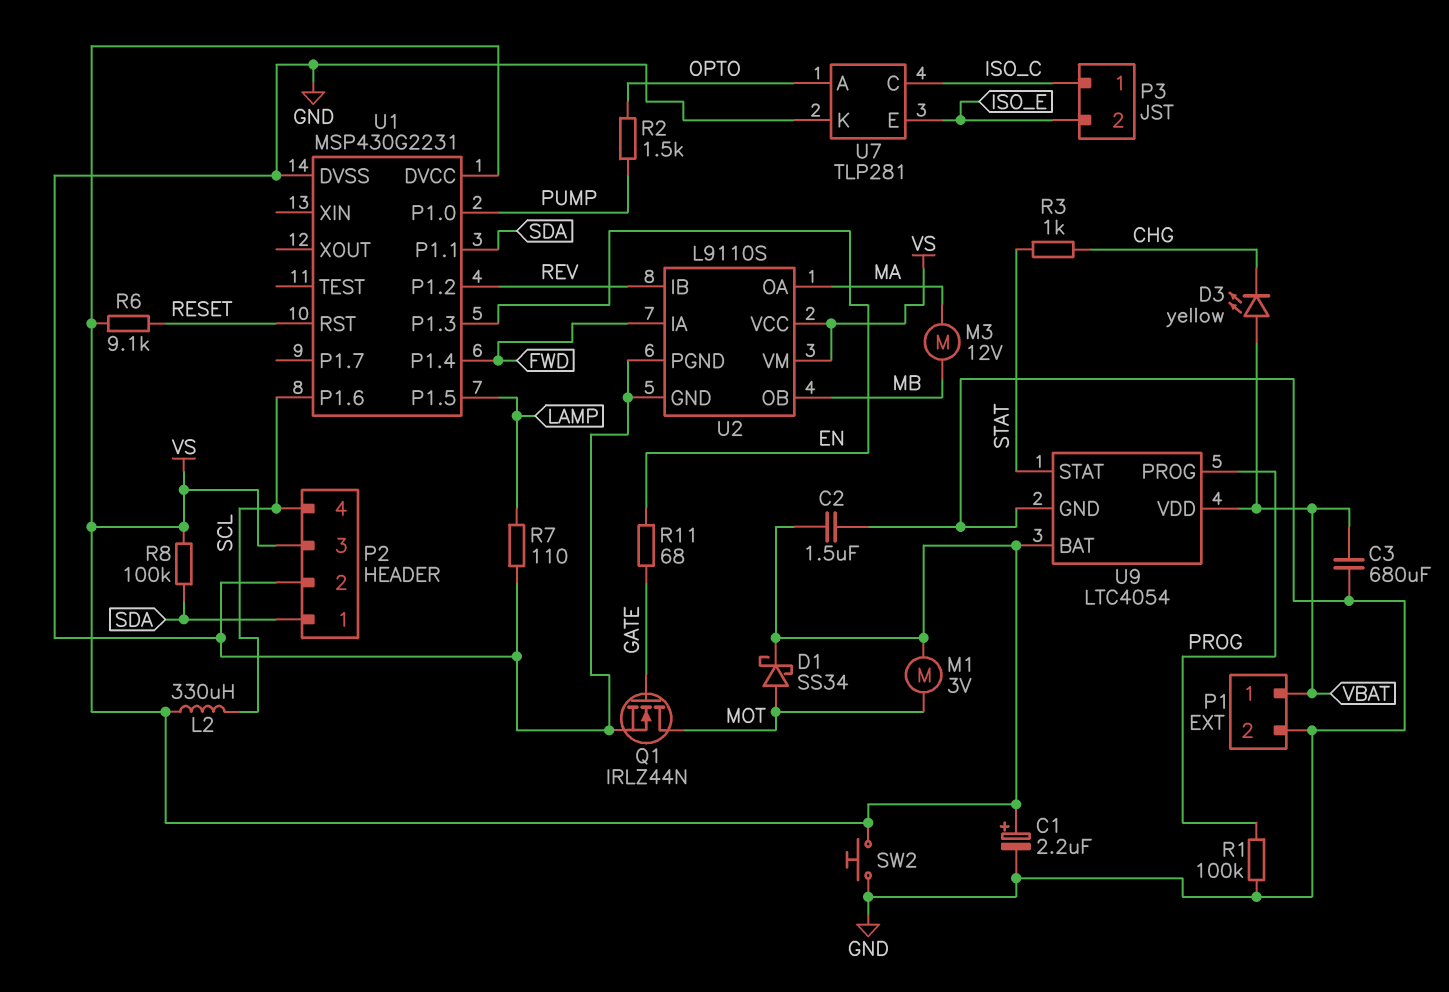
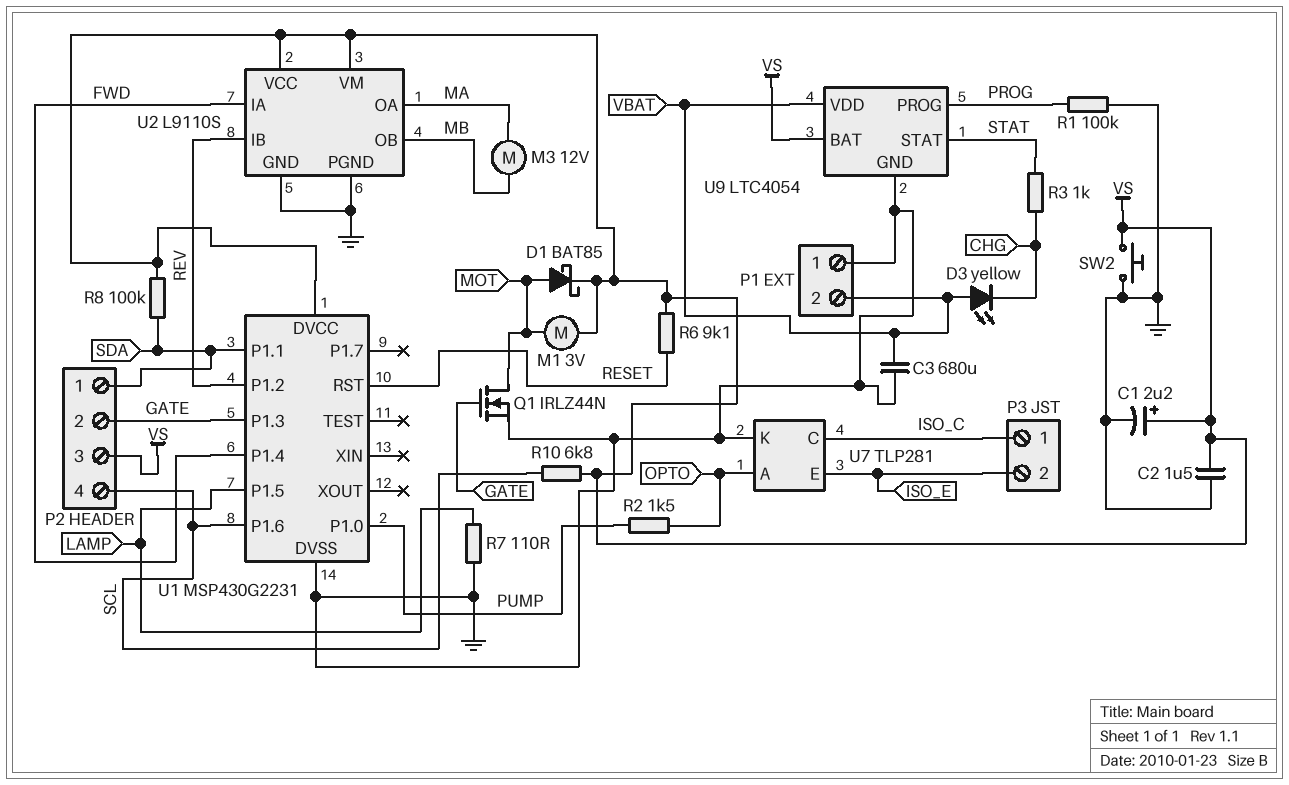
D1: schottky SS34 (A MOT, K VS) -> schottky BAT85 (A MOT, K VS)
L2: 330uH (SCL, VS) -> none
P1 pin 1: VBAT -> GND
P1 pin 2: GND -> VBAT
P2 pin 2: GND -> GATE
R10: none -> 6.8k (SCL, VS)
R11: 68 (EN, GATE) -> none
U1 pin P1.3: EN -> GATE

